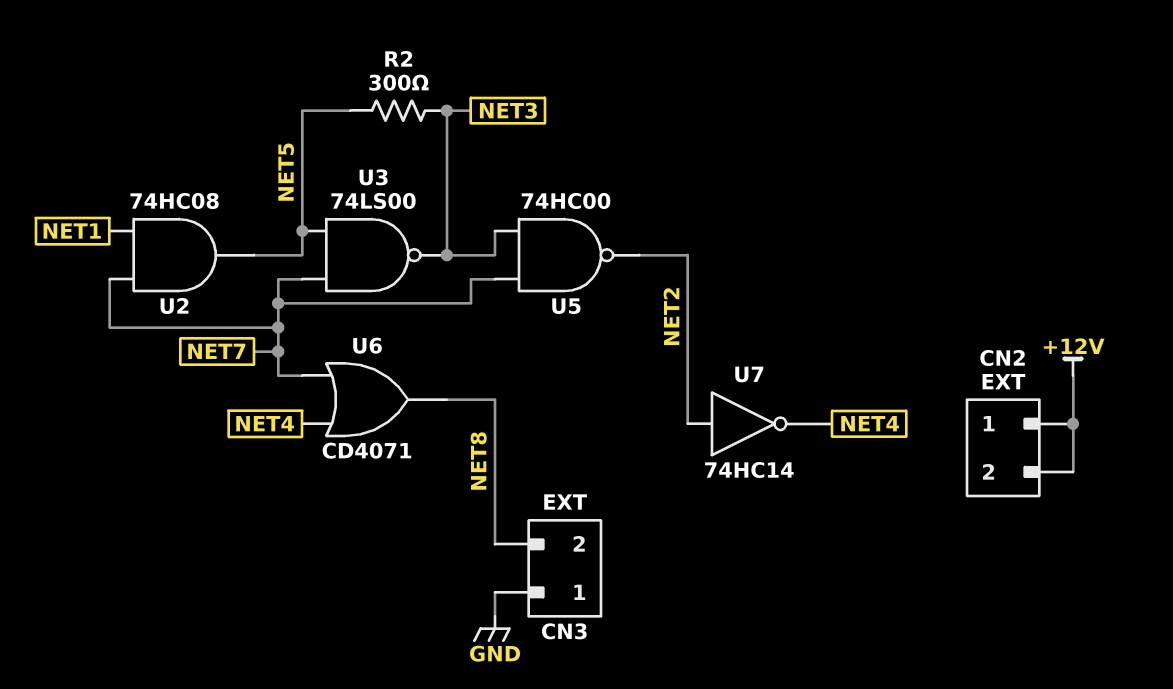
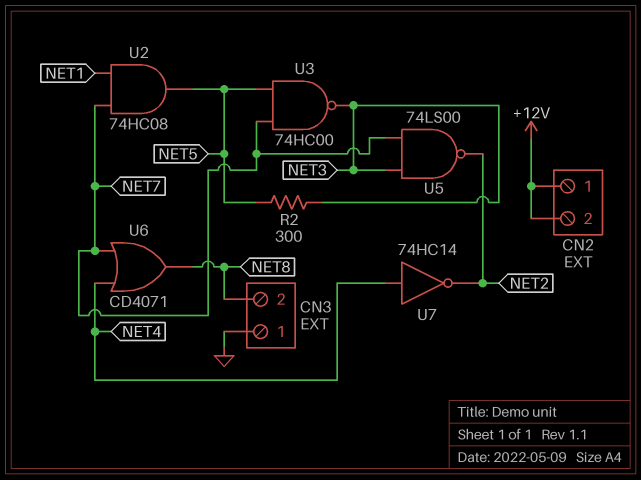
U3: NAND 74LS00 (in NET5, in NET7, out NET3) -> NAND 74HC00 (in NET5, in NET7, out NET3)
U5: NAND 74HC00 (in NET3, in NET7, out NET2) -> NAND 74LS00 (in NET3, in NET7, out NET2)
U7: NOT 74HC14 (in NET2, out NET4) -> NOT 74HC14 (in NET4, out NET2)

